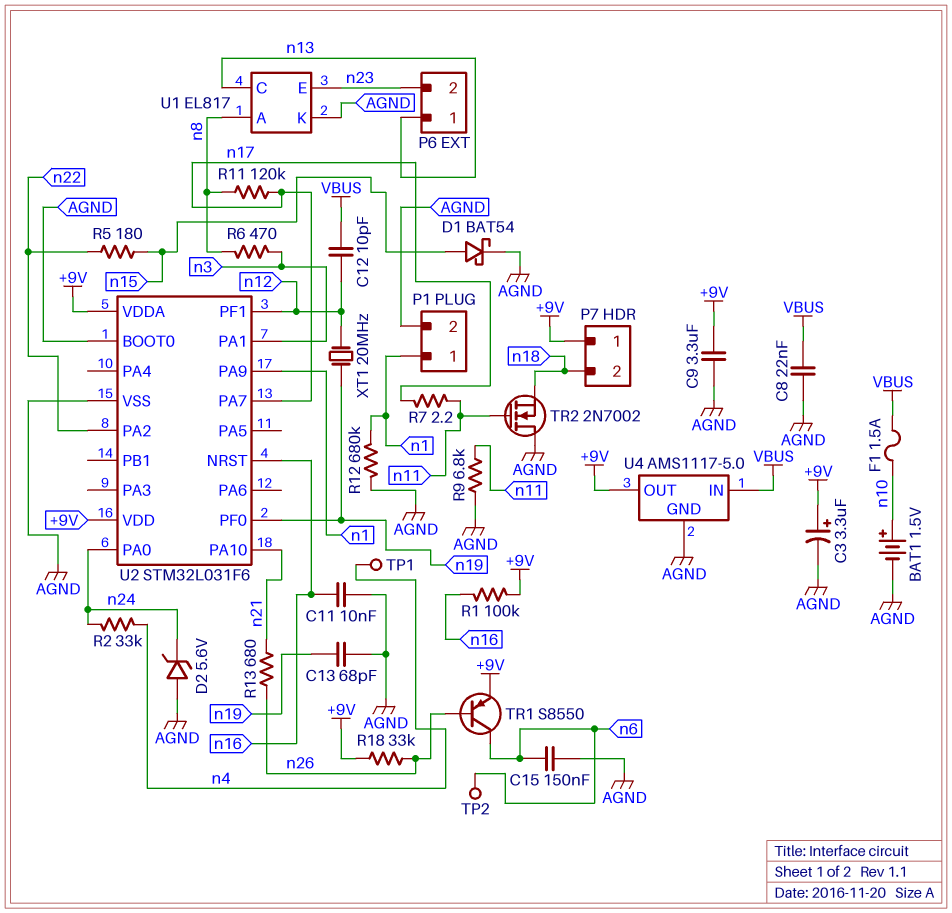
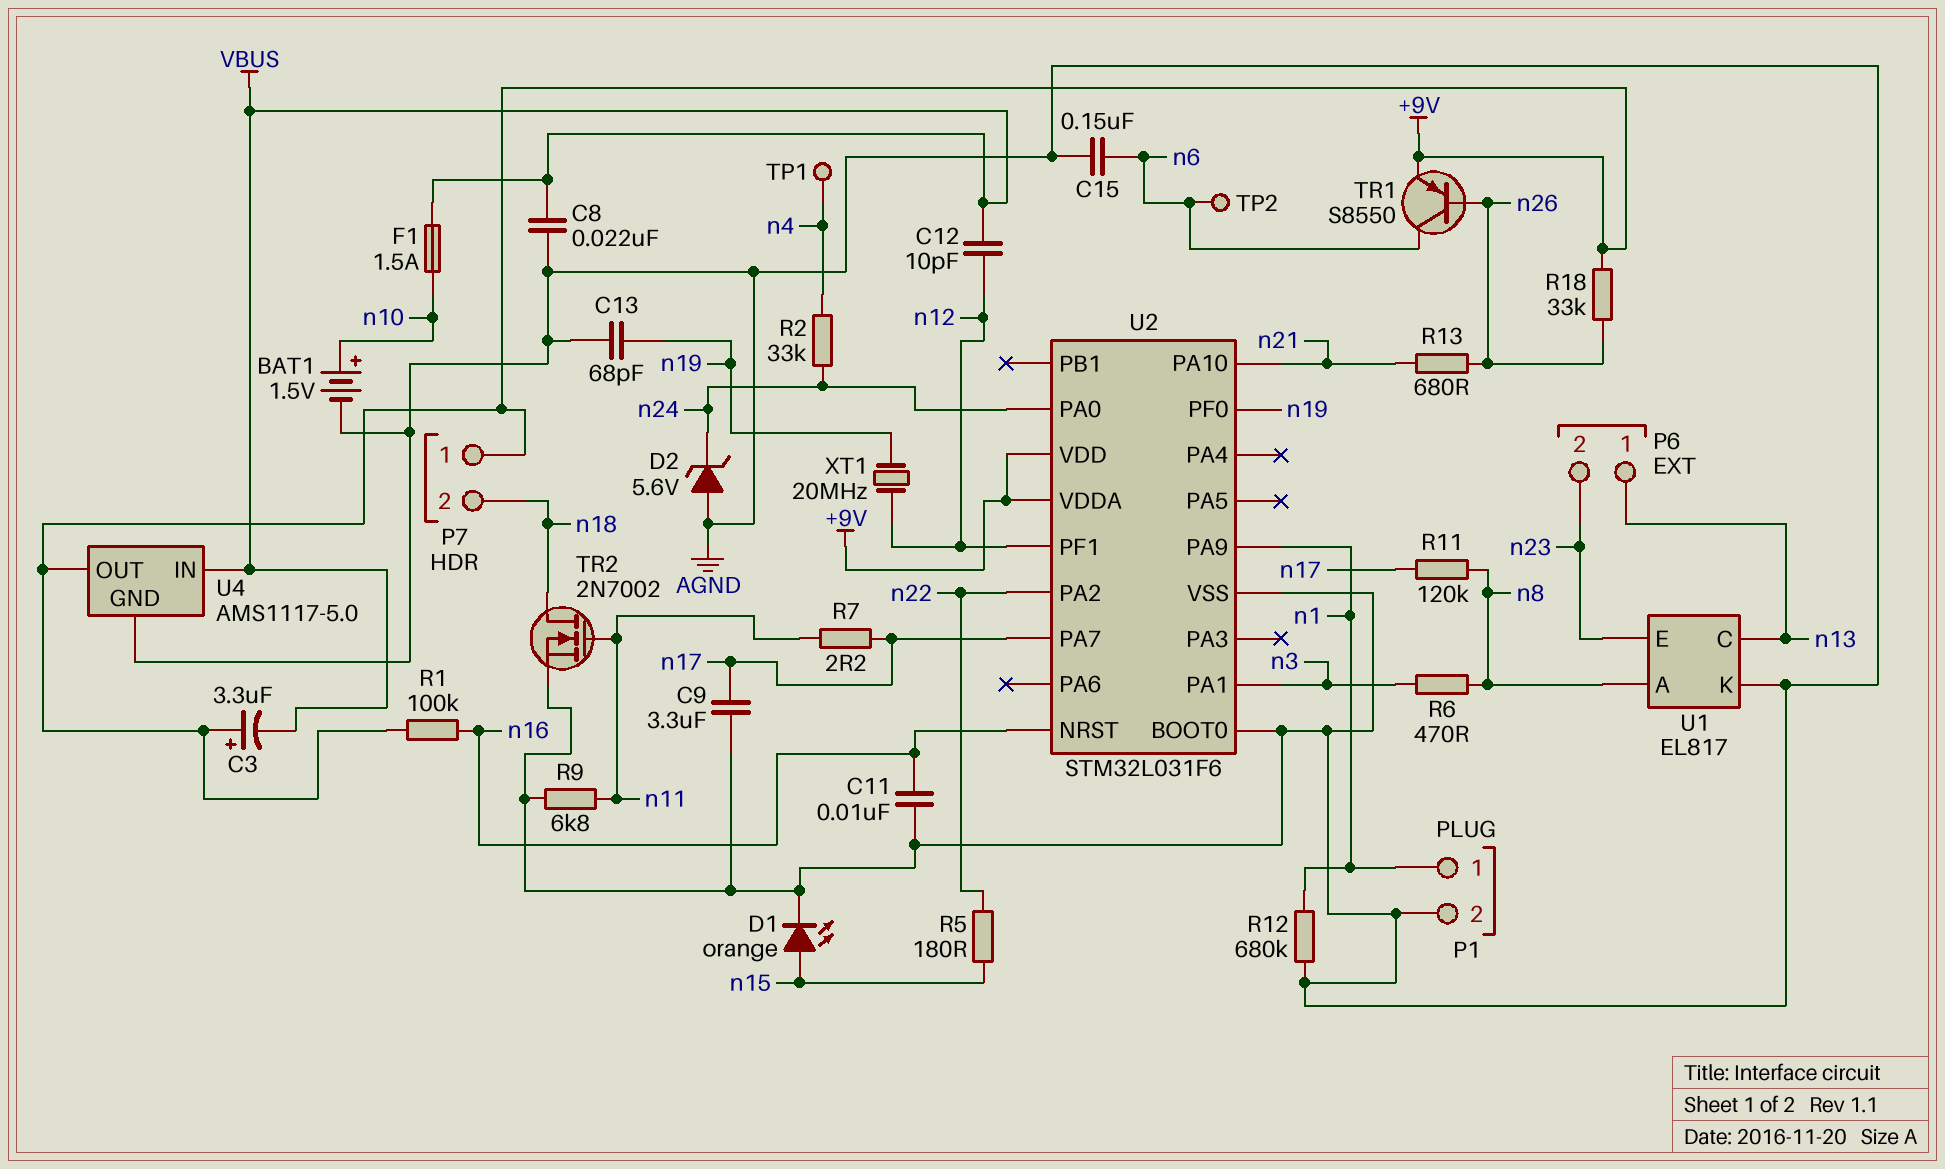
C3: 3.3uF (plus +9V, minus AGND) -> 3.3uF (plus +9V, minus VBUS)
C9: 3.3uF (+9V, AGND) -> 3.3uF (AGND, n17)
D1: schottky BAT54 (A n15, K AGND) -> LED orange (A n15, K AGND)
TR2: NMOS 2N7002 (G n11, D AGND, S n18) -> NMOS 2N7002 (G n11, D n18, S AGND)

